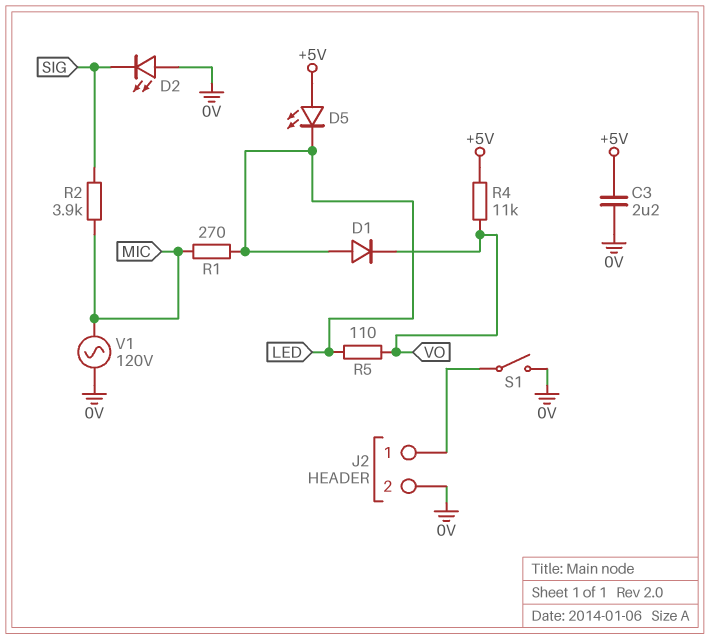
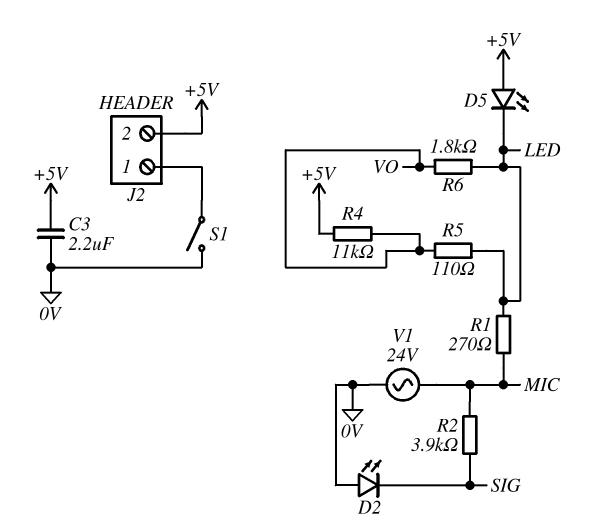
D1: diode (A LED, K VO) -> none
J2 pin 2: 0V -> +5V
R6: none -> 1.8k (LED, VO)
V1: AC 120V (0V, MIC) -> AC 24V (0V, MIC)

